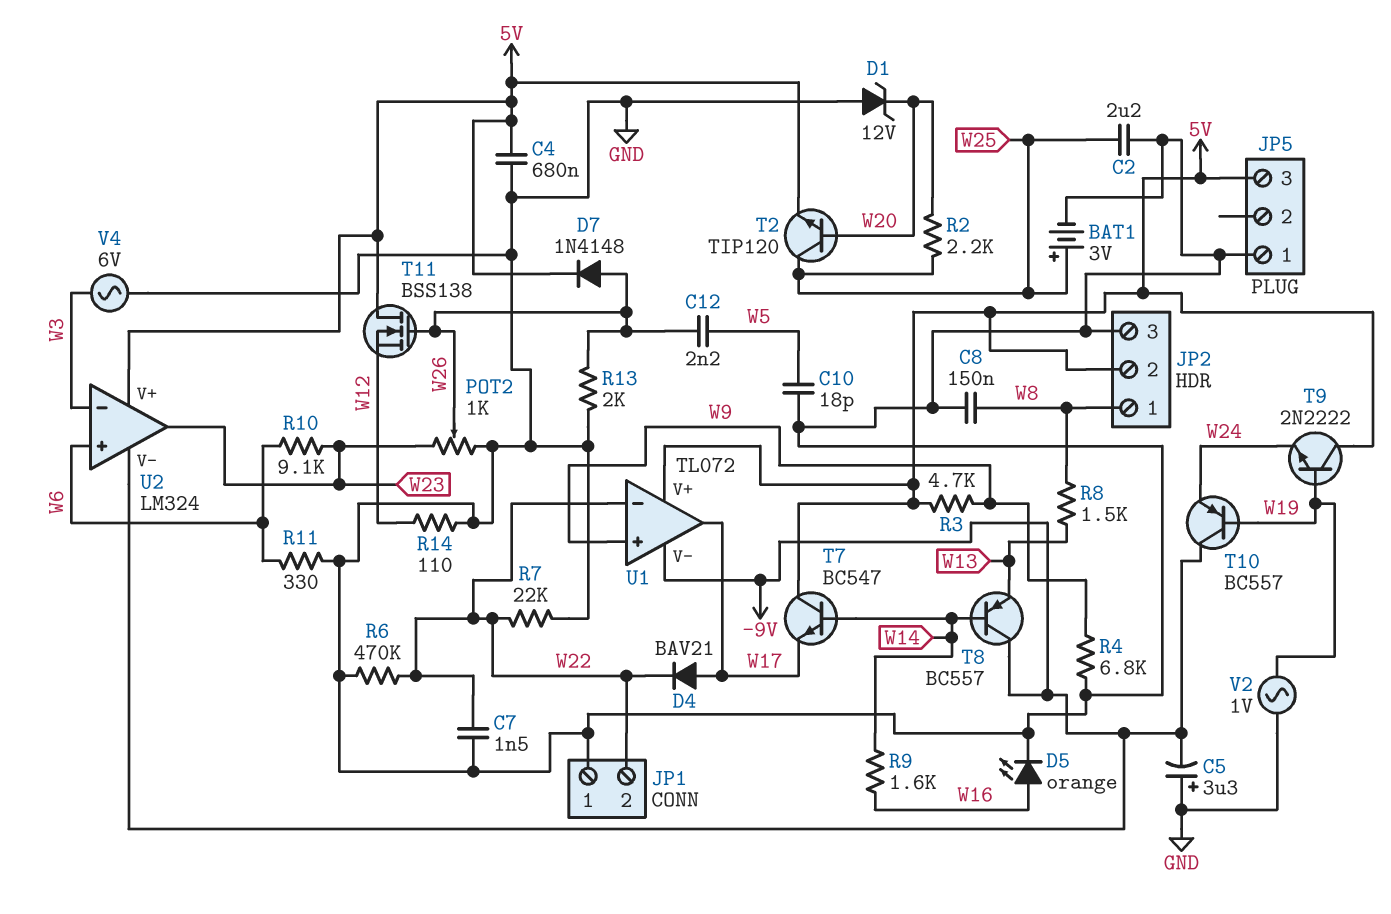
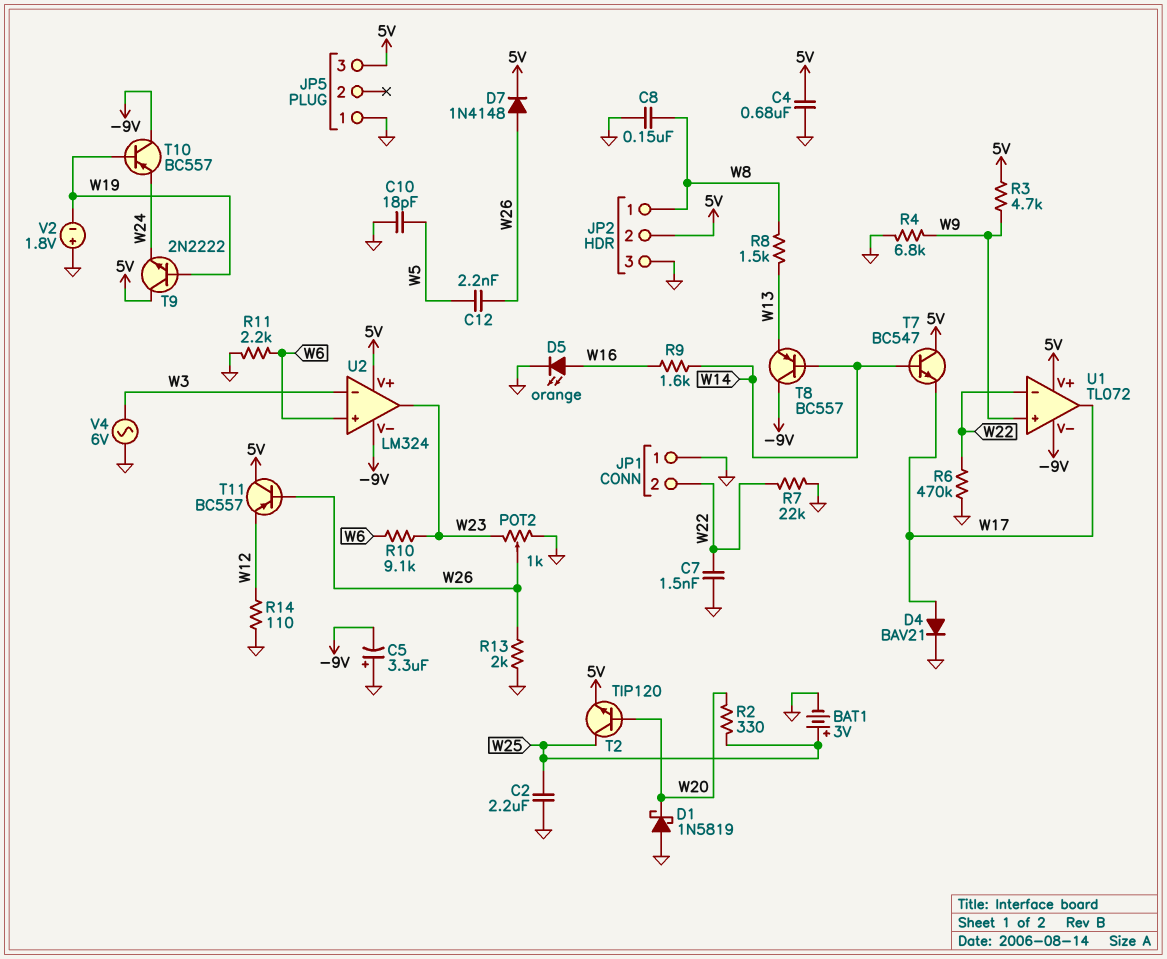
D1: zener 12V (A GND, K W20) -> schottky 1N5819 (A GND, K W20)
D4: diode BAV21 (A W17, K W22) -> diode BAV21 (A W17, K GND)
R2: 2.2k (W20, W25) -> 330 (W20, W25)
R11: 330 (GND, W6) -> 2.2k (GND, W6)
T11: NMOS BSS138 (G W26, D 5V, S W12) -> PNP BC557 (B W26, C 5V, E W12)
V2: AC 1V (GND, W19) -> 1.8V (plus GND, minus W19)

